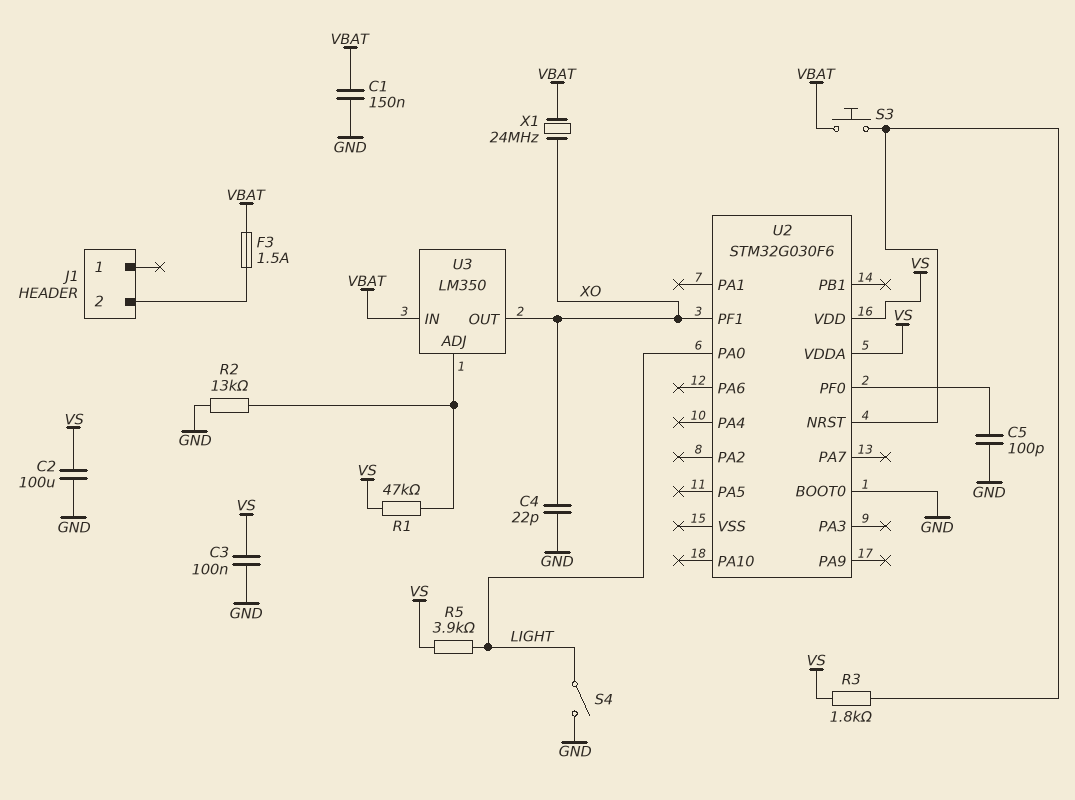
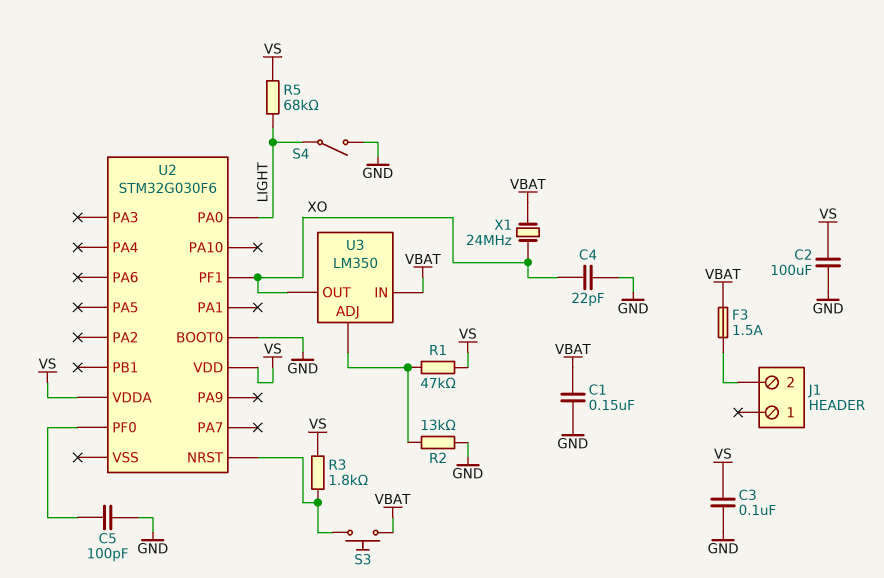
R5: 3.9k (LIGHT, VS) -> 68k (LIGHT, VS)

